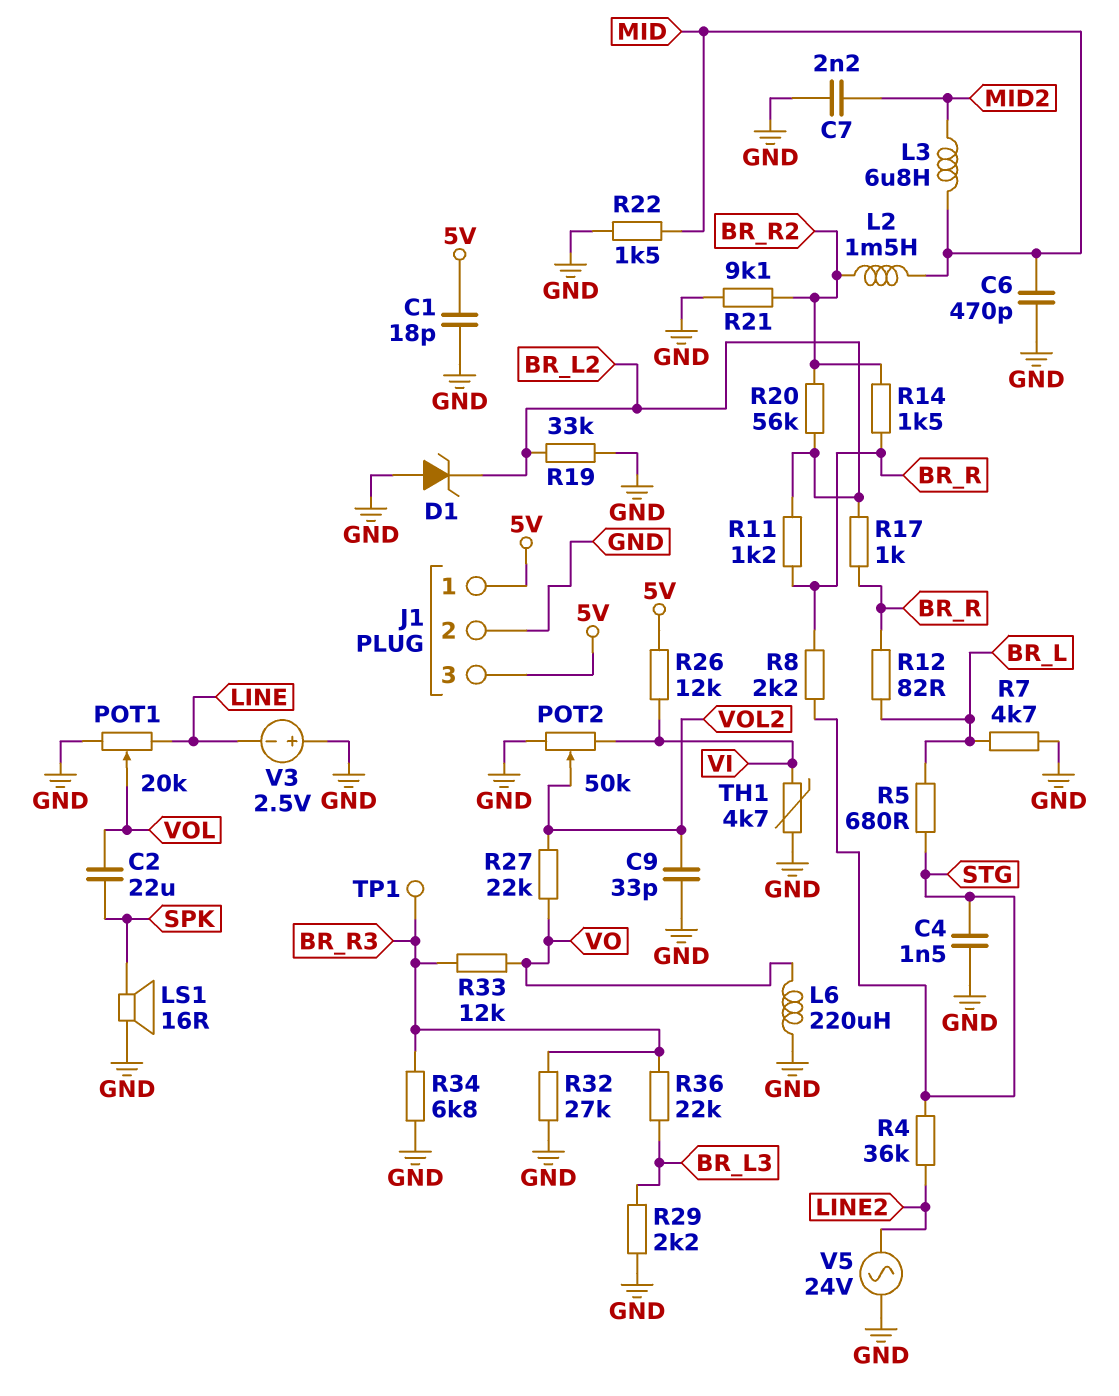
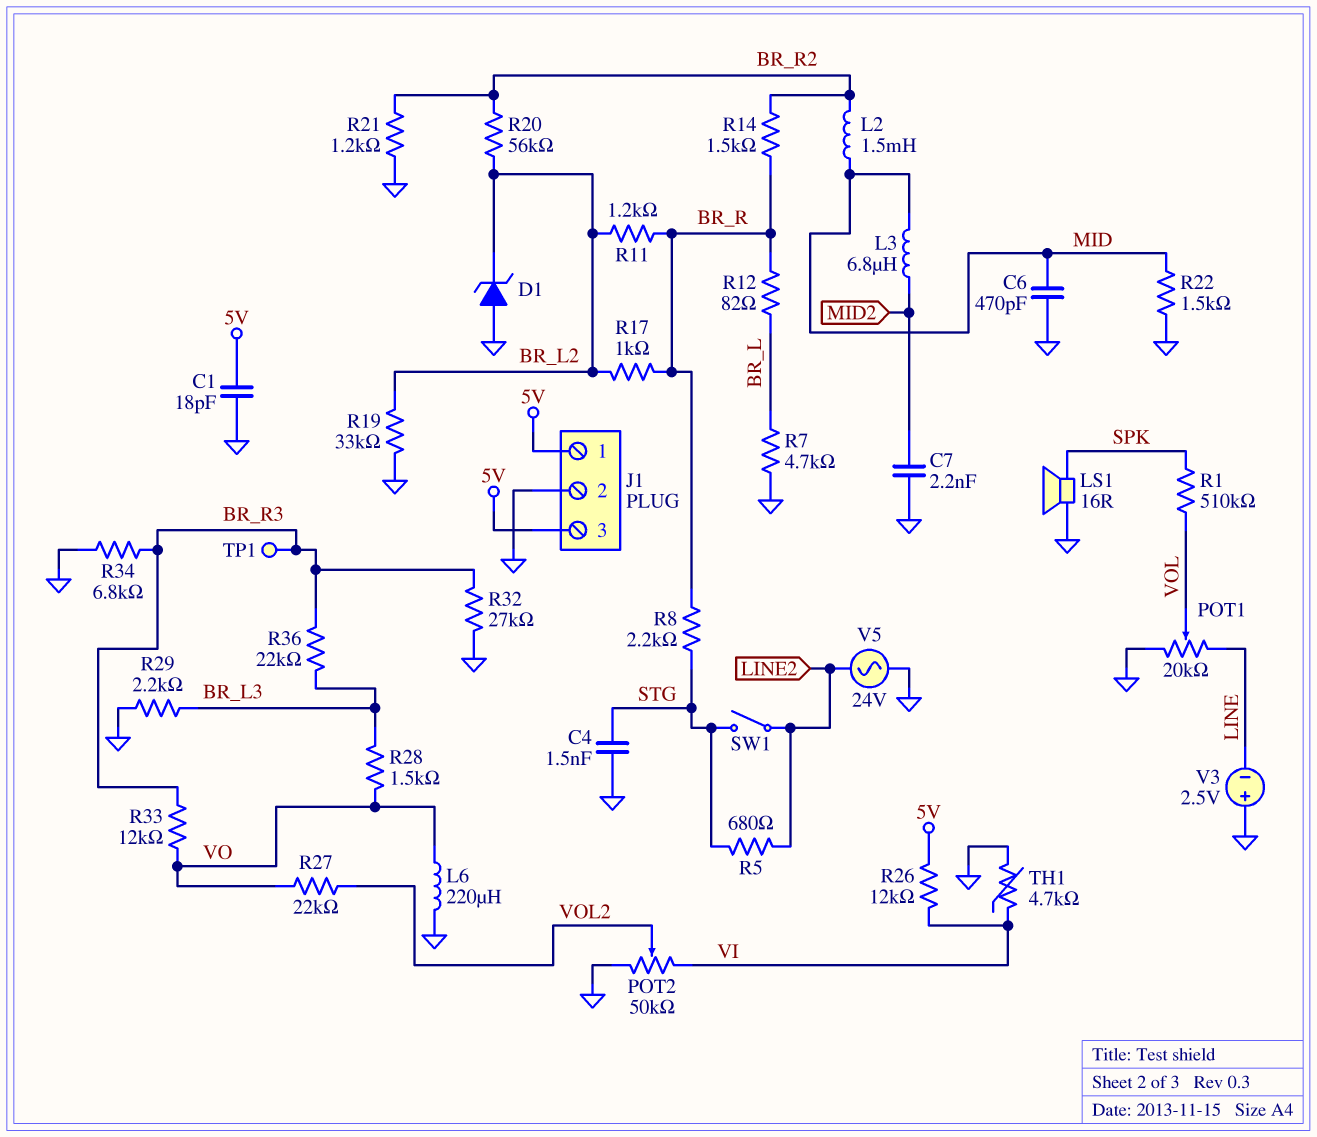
C2: 22uF (SPK, VOL) -> none
C9: 33pF (GND, VOL2) -> none
R1: none -> 510k (SPK, VOL)
R4: 36k (LINE2, STG) -> none
R5: 680 (BR_L, STG) -> 680 (LINE2, STG)
R21: 9.1k (BR_R2, GND) -> 1.2k (BR_R2, GND)
R28: none -> 1.5k (BR_L3, VO)
SW1: none -> switch (LINE2, STG)

